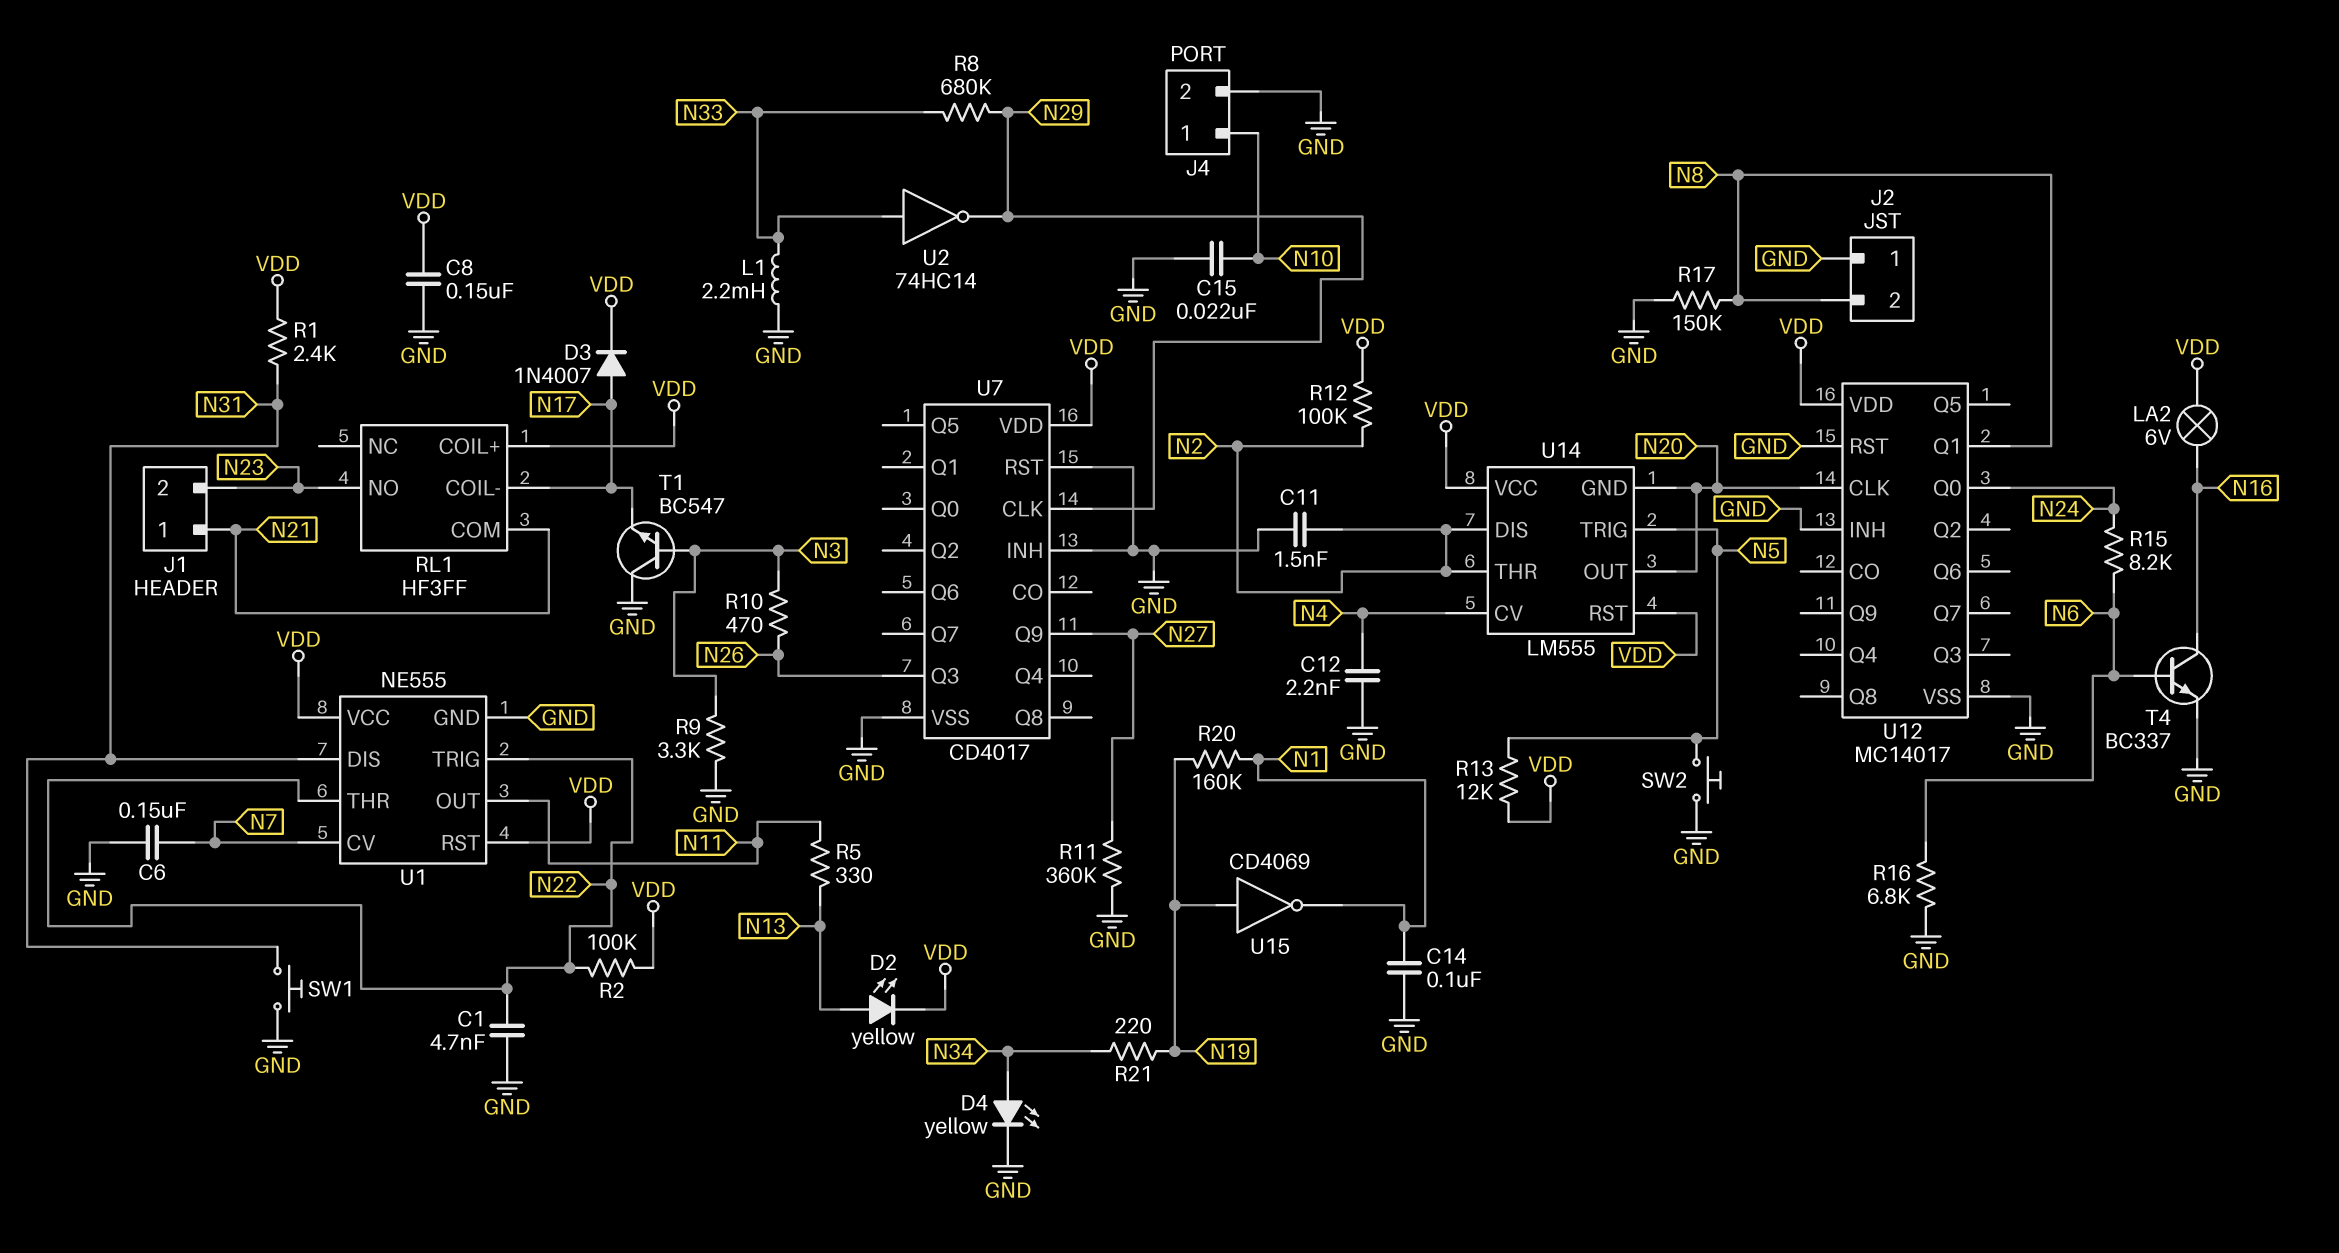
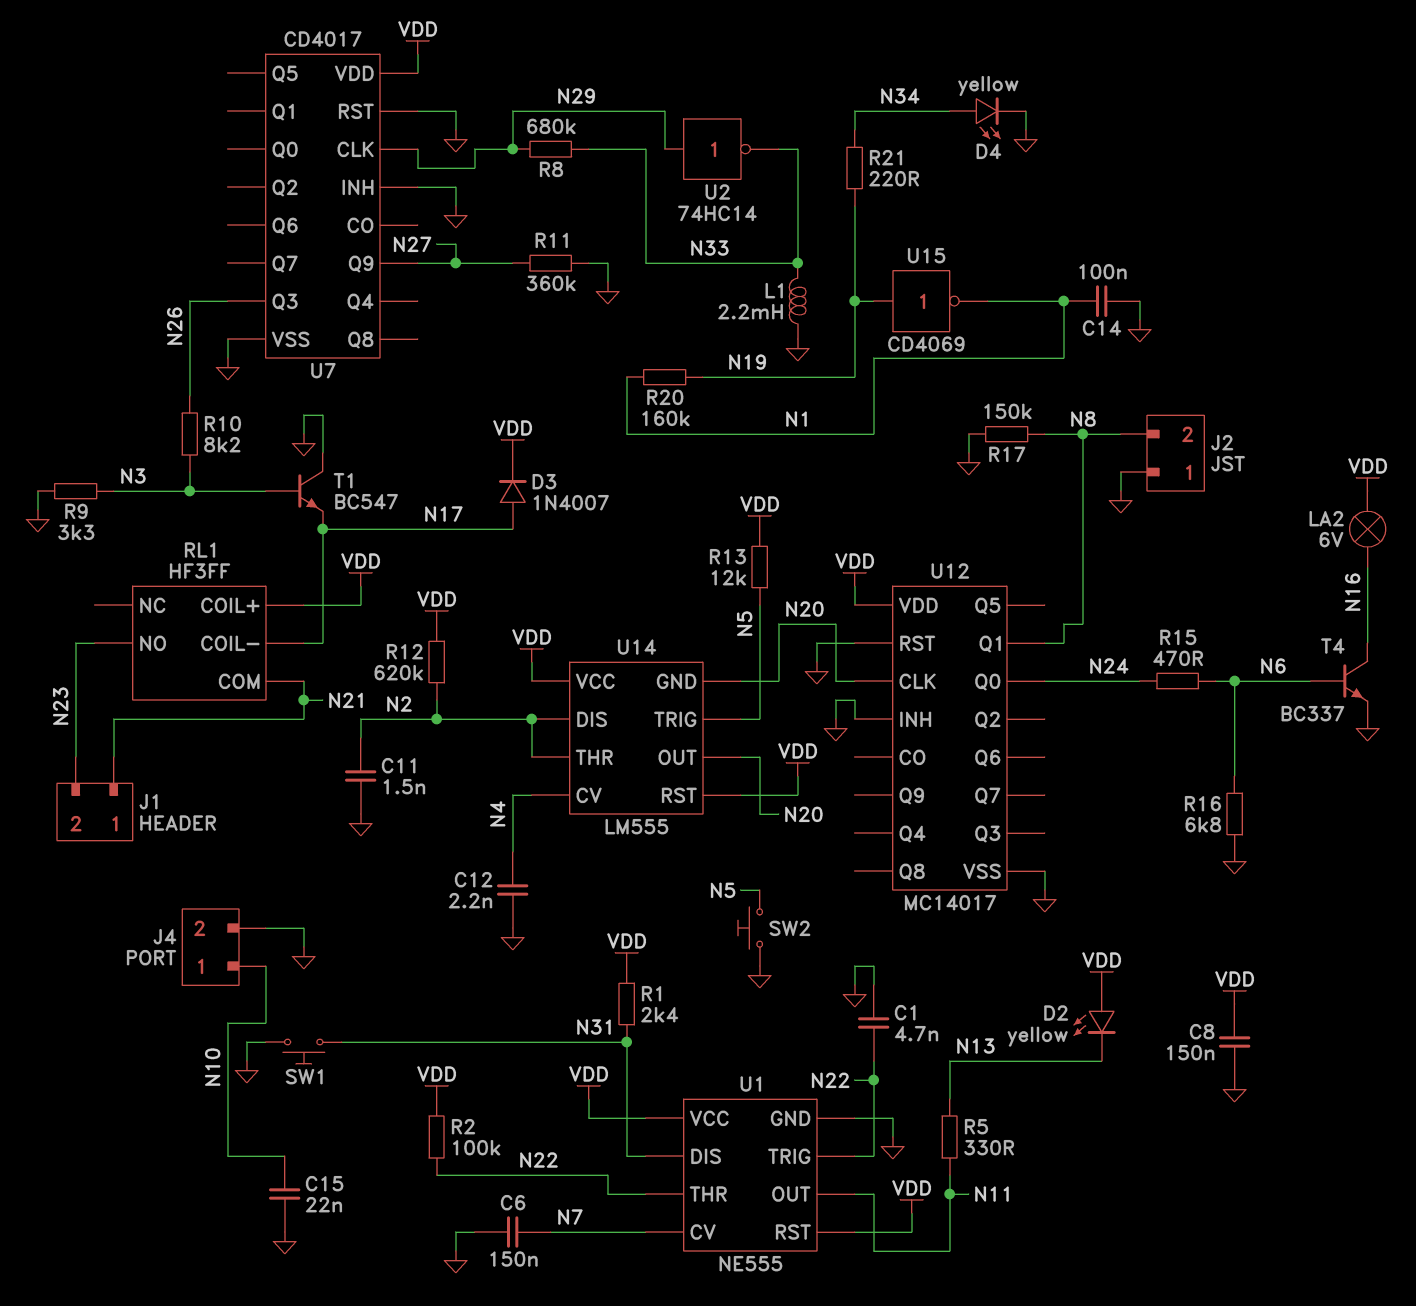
D2: LED yellow (A N13, K VDD) -> LED yellow (A VDD, K N13)
R10: 470 (N3, N26) -> 8.2k (N3, N26)
R12: 100k (N2, VDD) -> 620k (N2, VDD)
R15: 8.2k (N6, N24) -> 470 (N6, N24)
U2: NOT 74HC14 (in N33, out N29) -> NOT 74HC14 (in N29, out N33)

